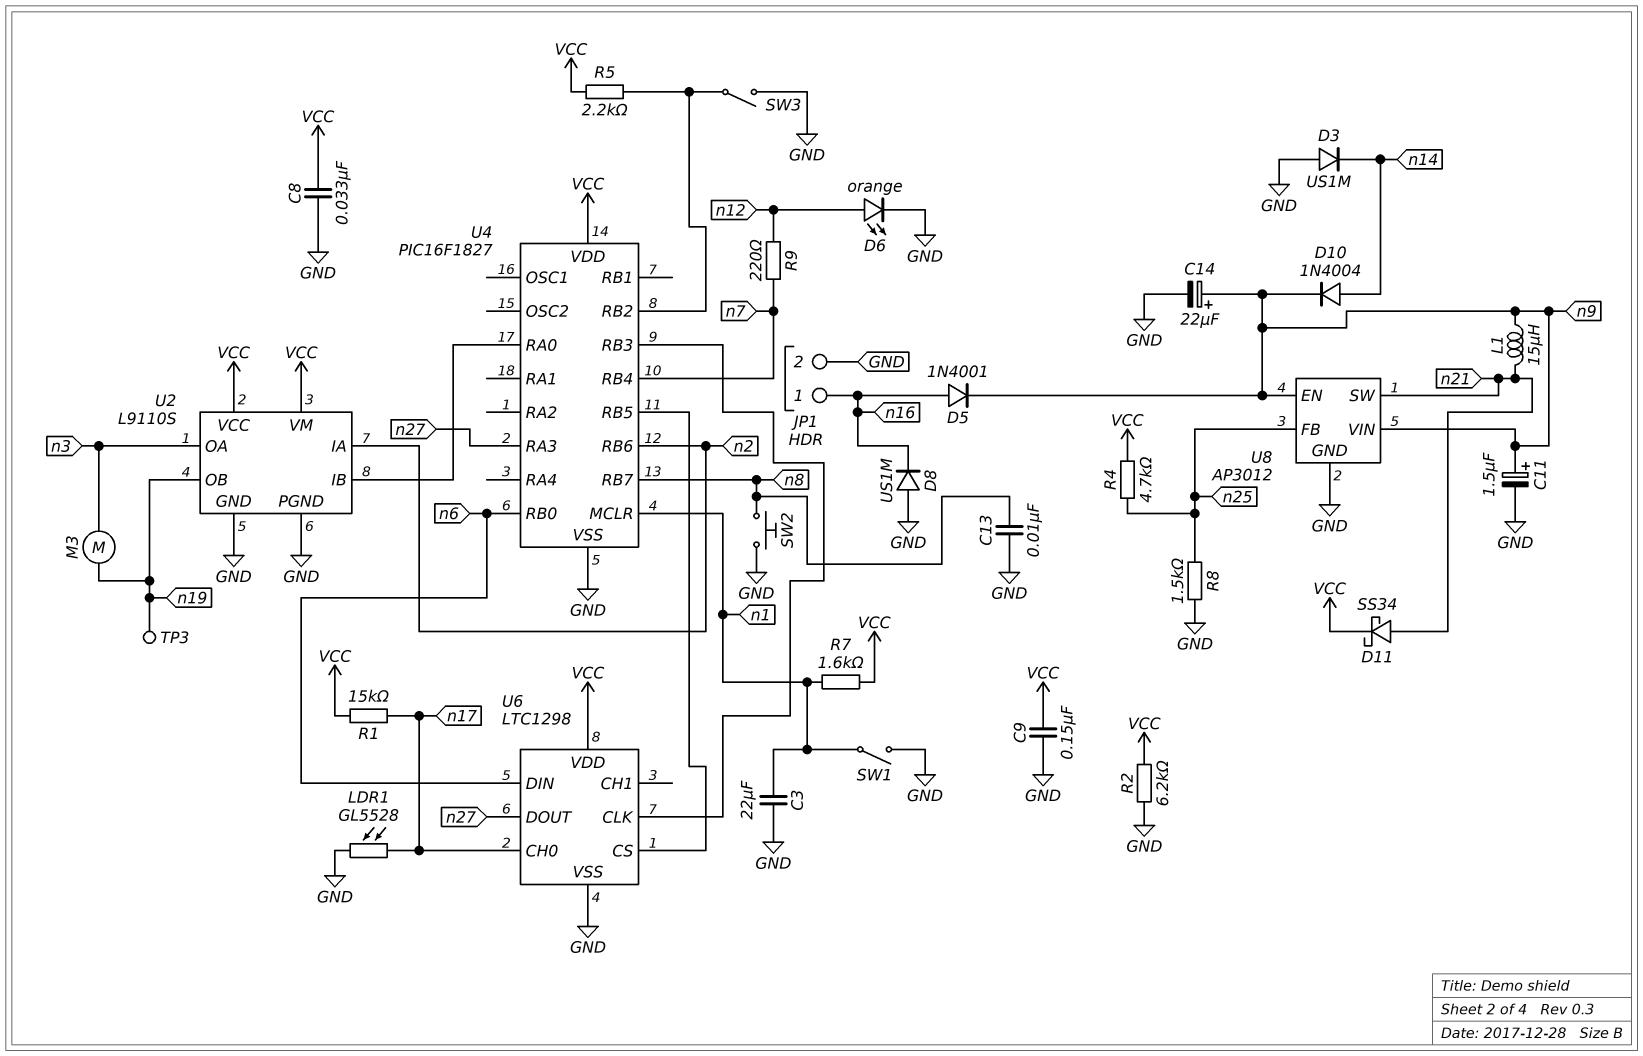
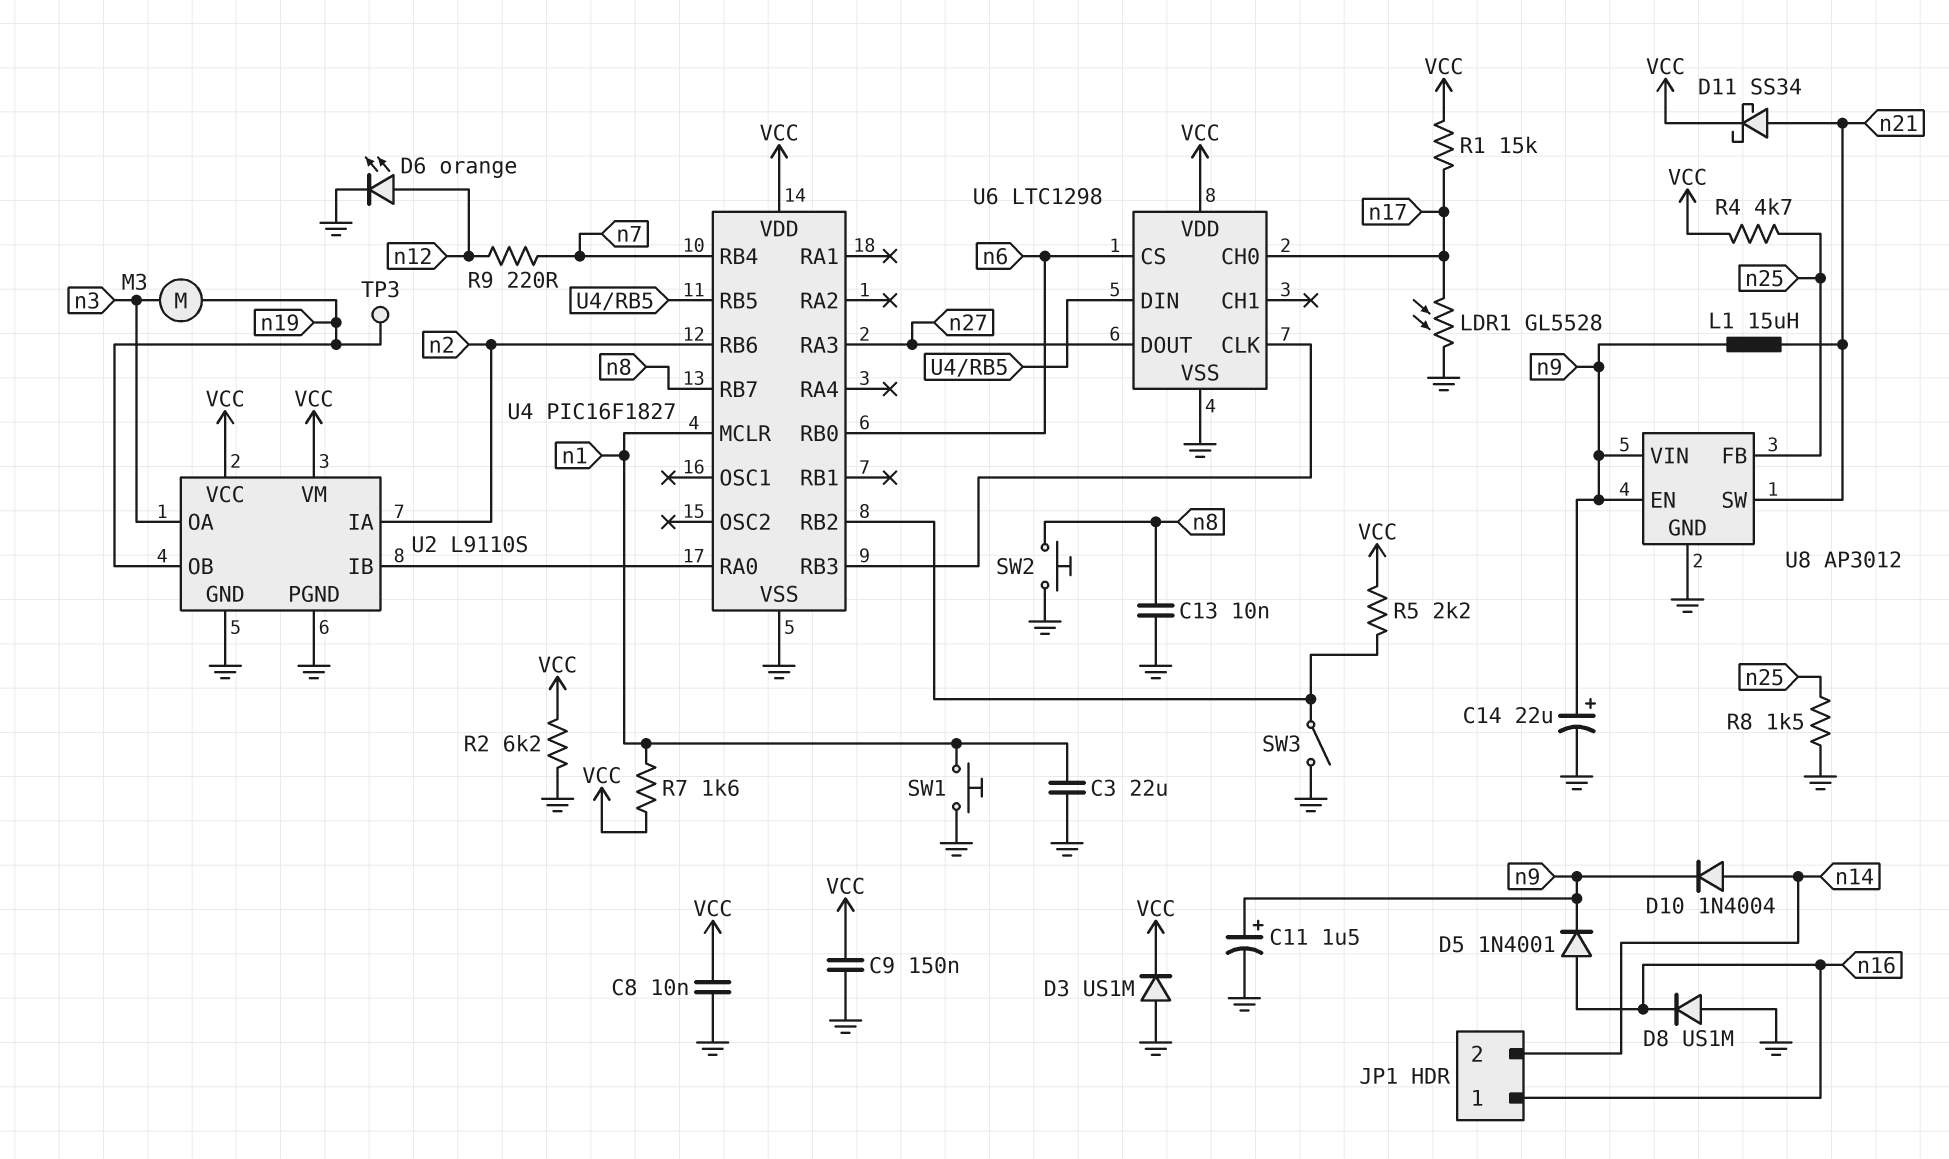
C8: 33nF (GND, VCC) -> 10nF (GND, VCC)
D3: diode US1M (A GND, K n14) -> diode US1M (A GND, K VCC)
JP1 pin 2: GND -> n14
SW1: switch (GND, n1) -> button (GND, n1)
U6 pin CS: U4/RB5 -> n6
U6 pin DIN: n6 -> U4/RB5

